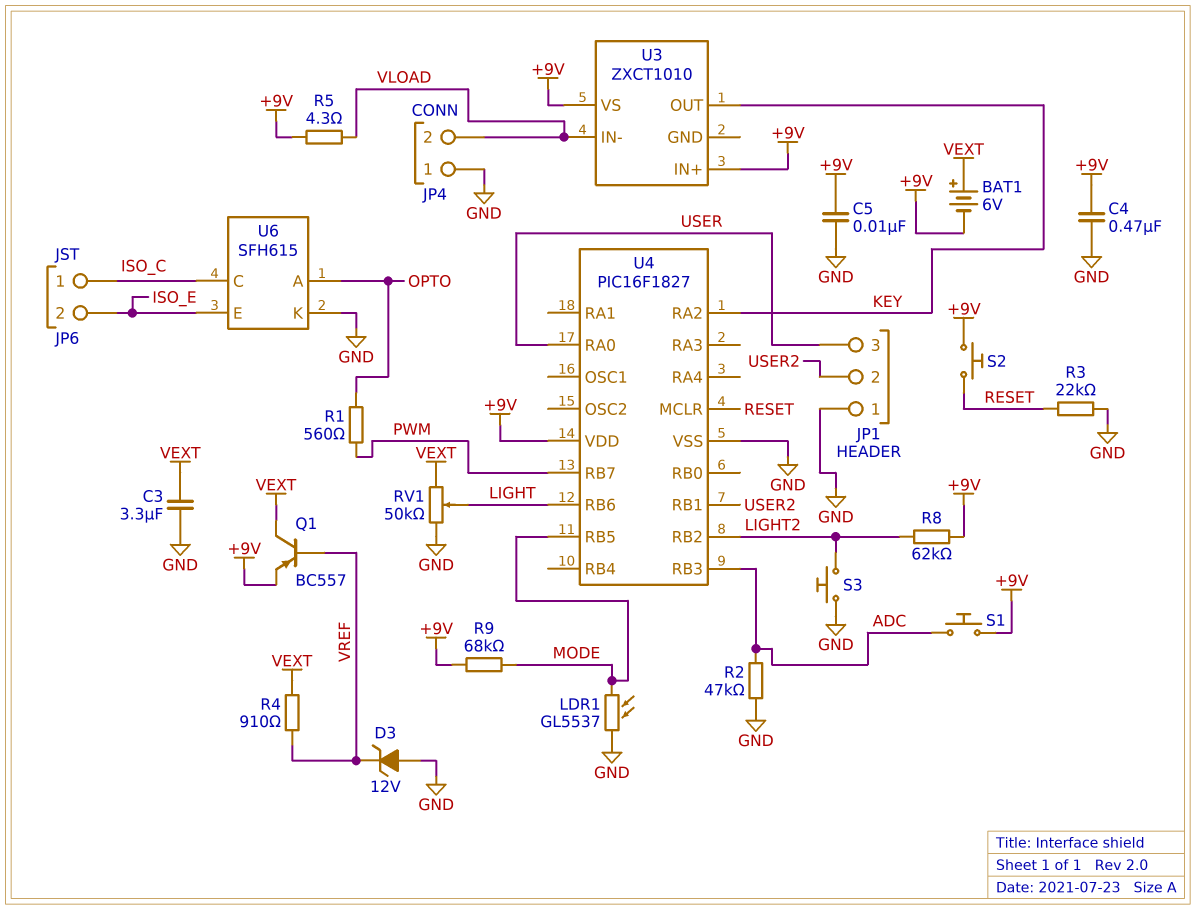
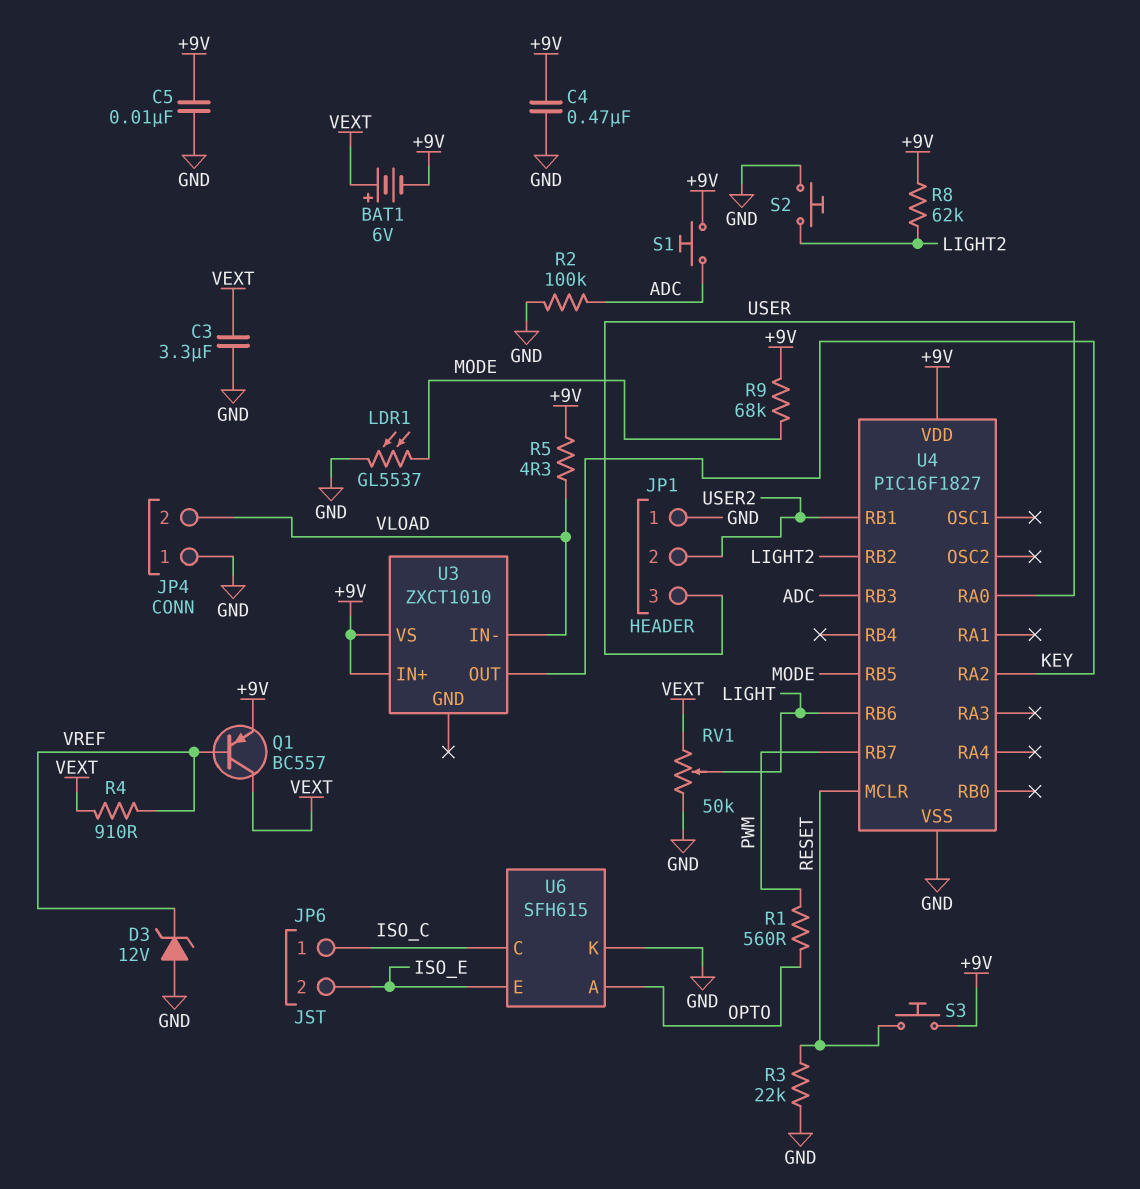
R2: 47k (ADC, GND) -> 100k (ADC, GND)
S2: button (+9V, RESET) -> button (GND, LIGHT2)
S3: button (GND, LIGHT2) -> button (+9V, RESET)

